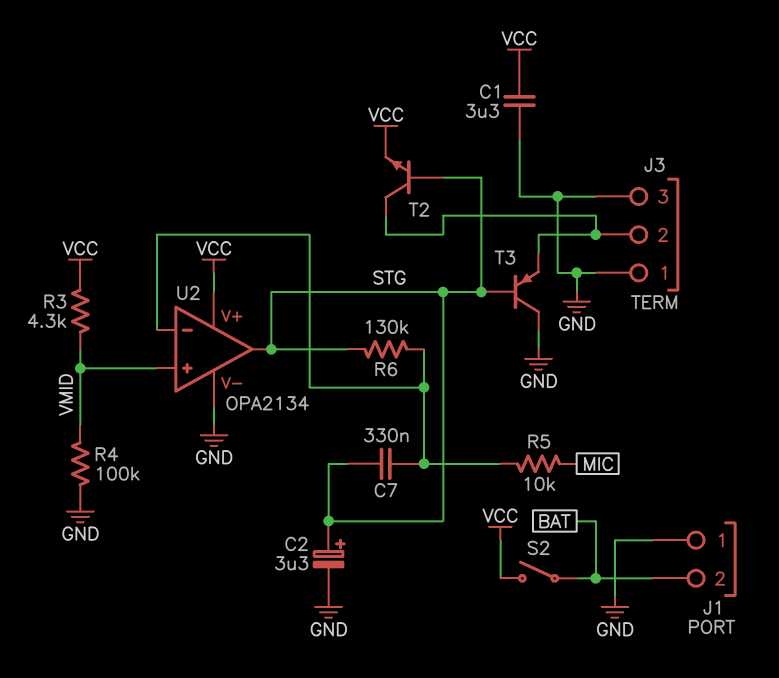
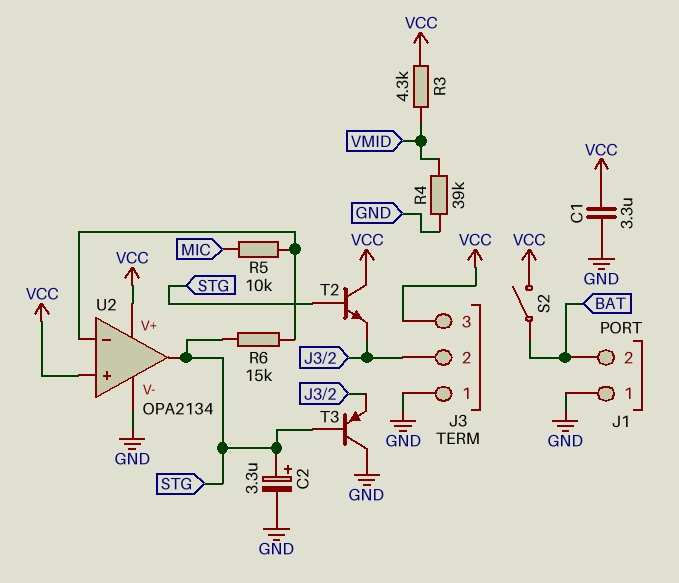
C7: 330nF (STG, U2/in-) -> none
J3 pin 3: GND -> VCC
R4: 100k (GND, VMID) -> 39k (GND, VMID)
R6: 130k (STG, U2/in-) -> 15k (STG, U2/in-)
T2: NPN (B STG, C J3/2, E VCC) -> NPN (B STG, C VCC, E J3/2)
U2 pin in+: VMID -> VCC

